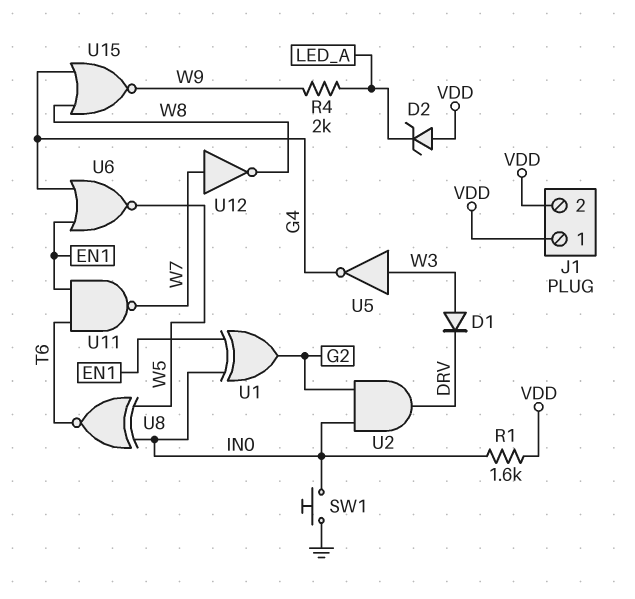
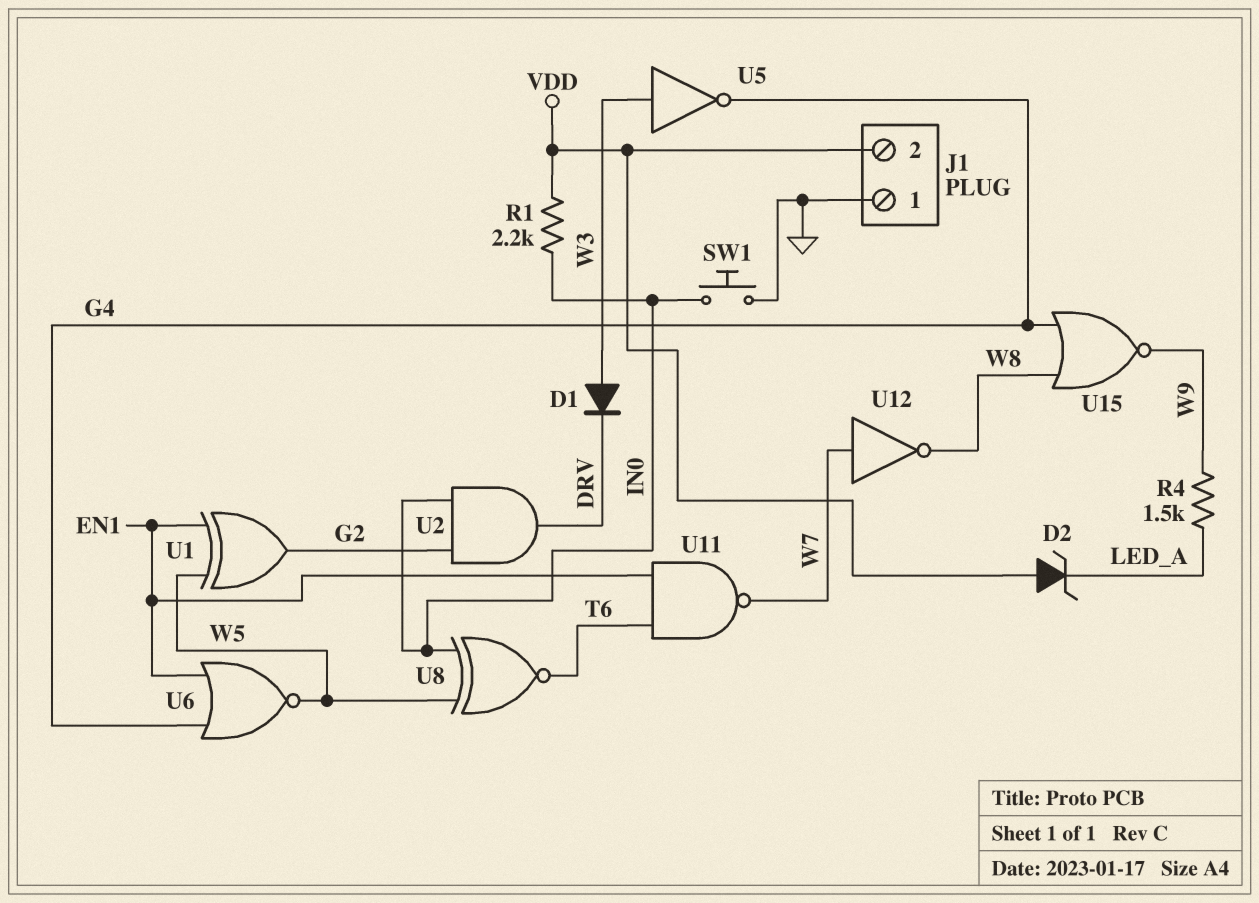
J1 pin 1: VDD -> GND
R1: 1.6k (IN0, VDD) -> 2.2k (IN0, VDD)
R4: 2k (LED_A, W9) -> 1.5k (LED_A, W9)
U1: XOR (in EN1, in IN0, out G2) -> XOR (in EN1, in W5, out G2)

